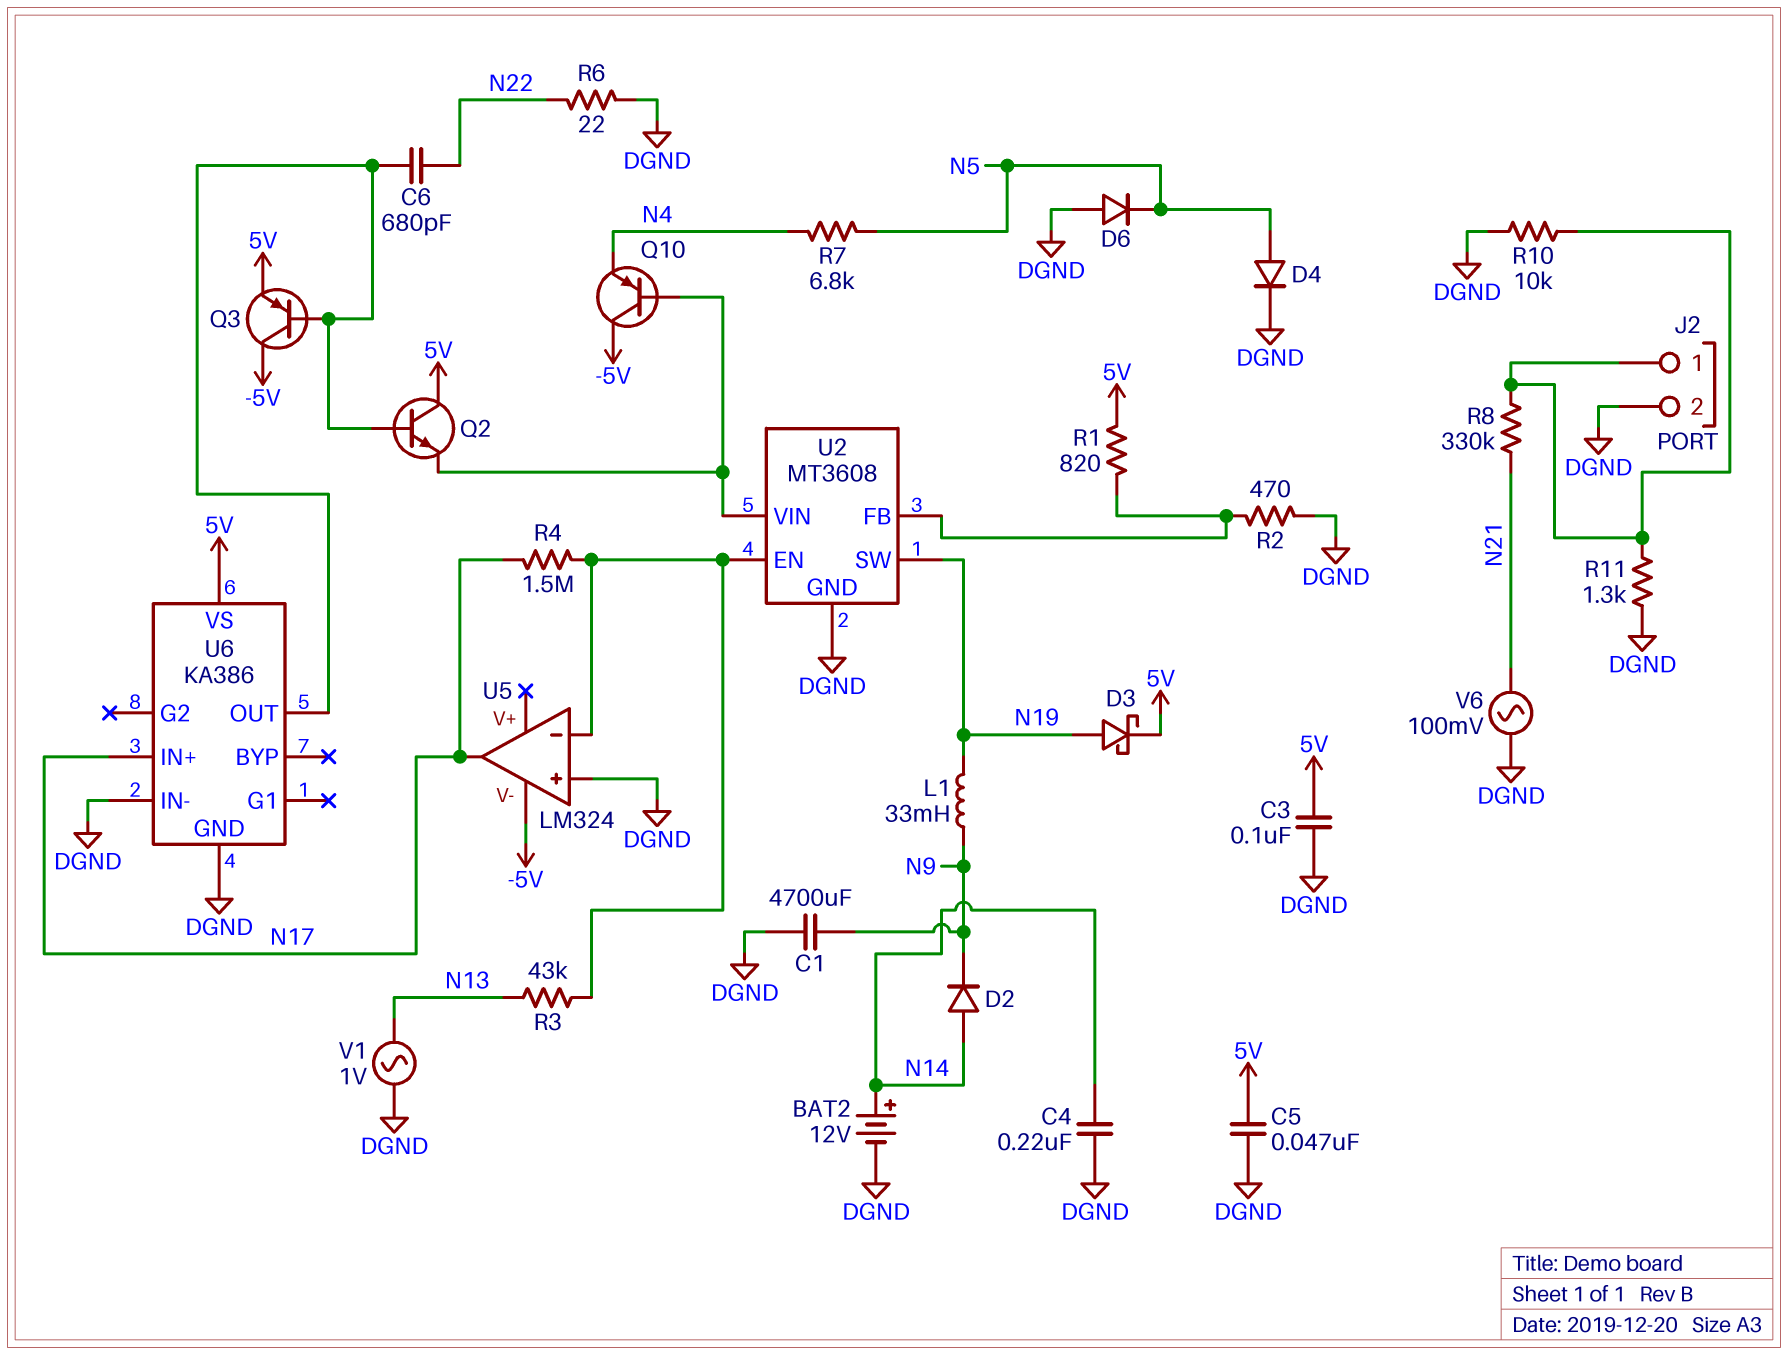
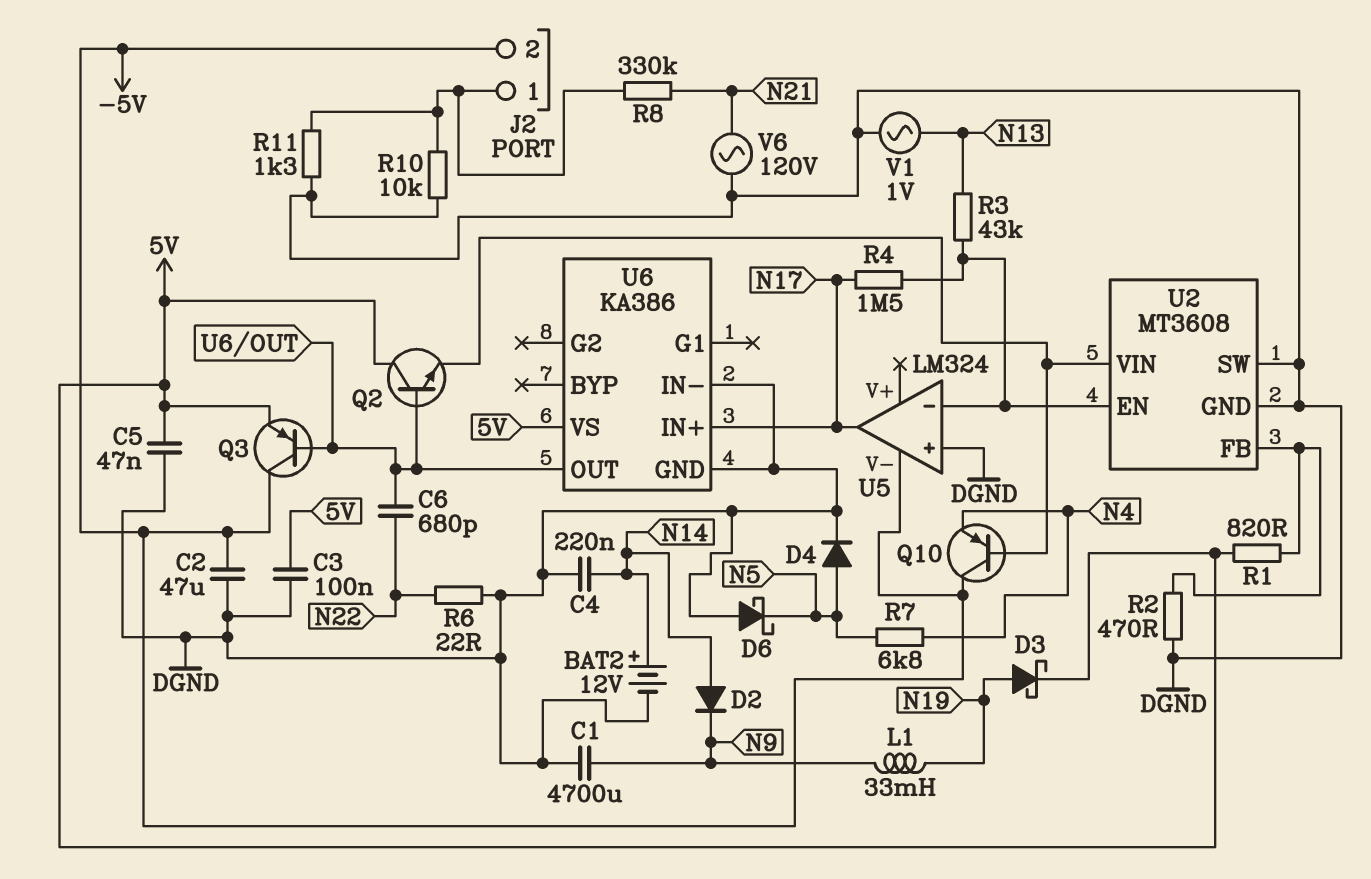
C2: none -> 47uF (-5V, DGND)
D6: diode (A DGND, K N5) -> schottky (A DGND, K N5)
J2 pin 2: DGND -> -5V
U2 pin SW: N19 -> DGND
V6: AC 100mV (DGND, N21) -> AC 120V (DGND, N21)

